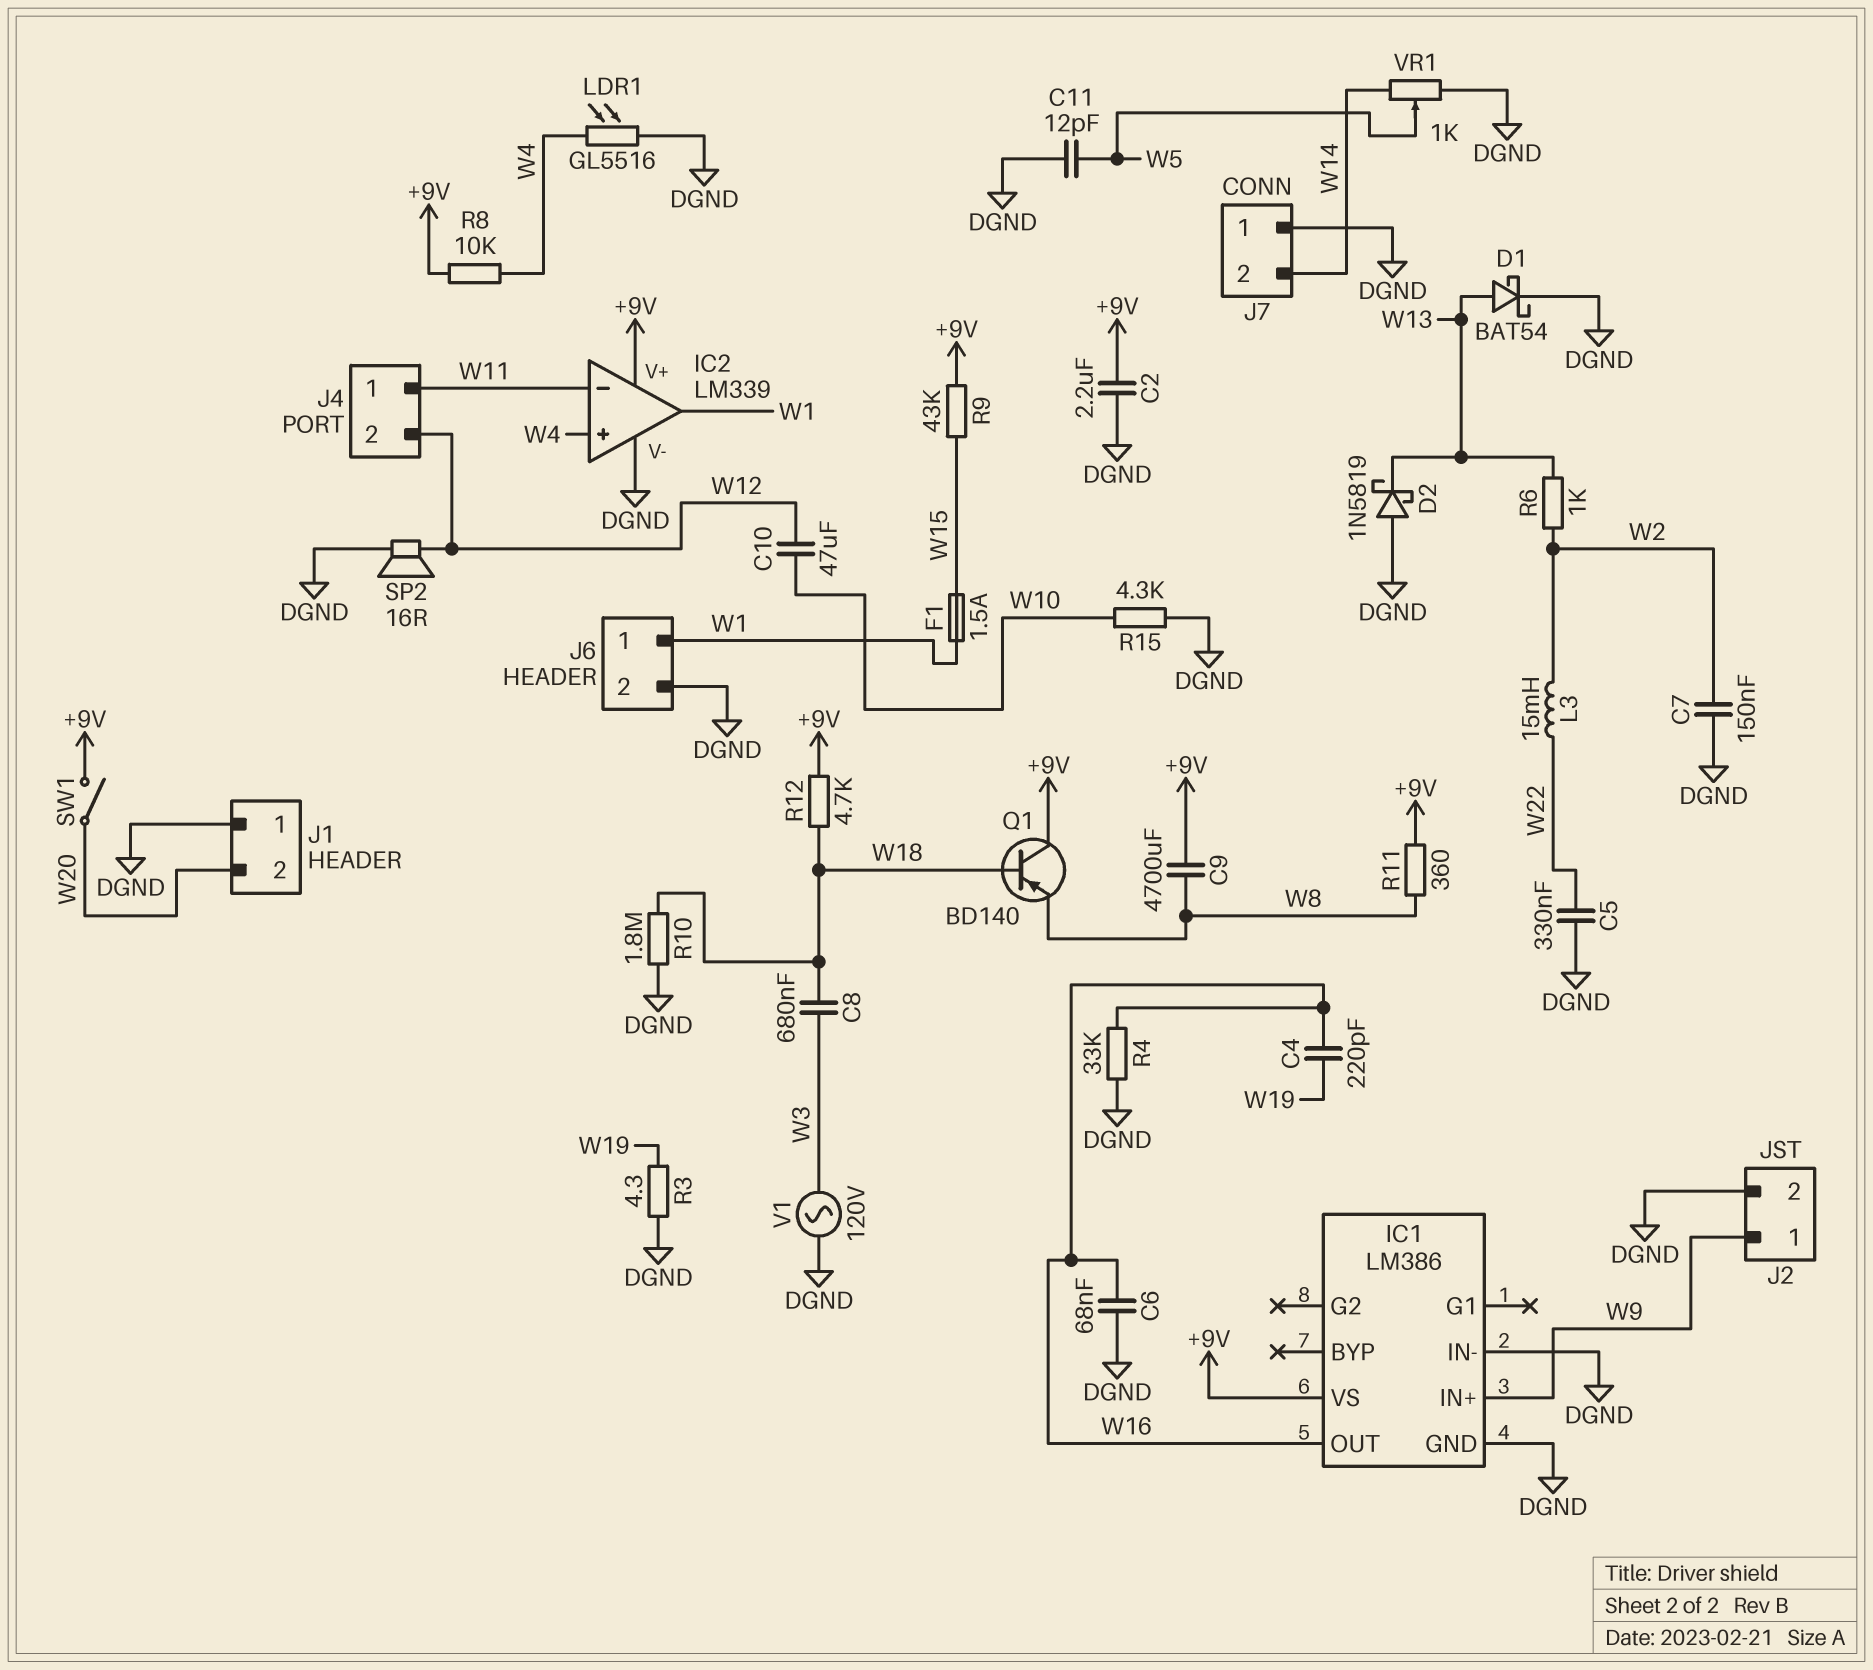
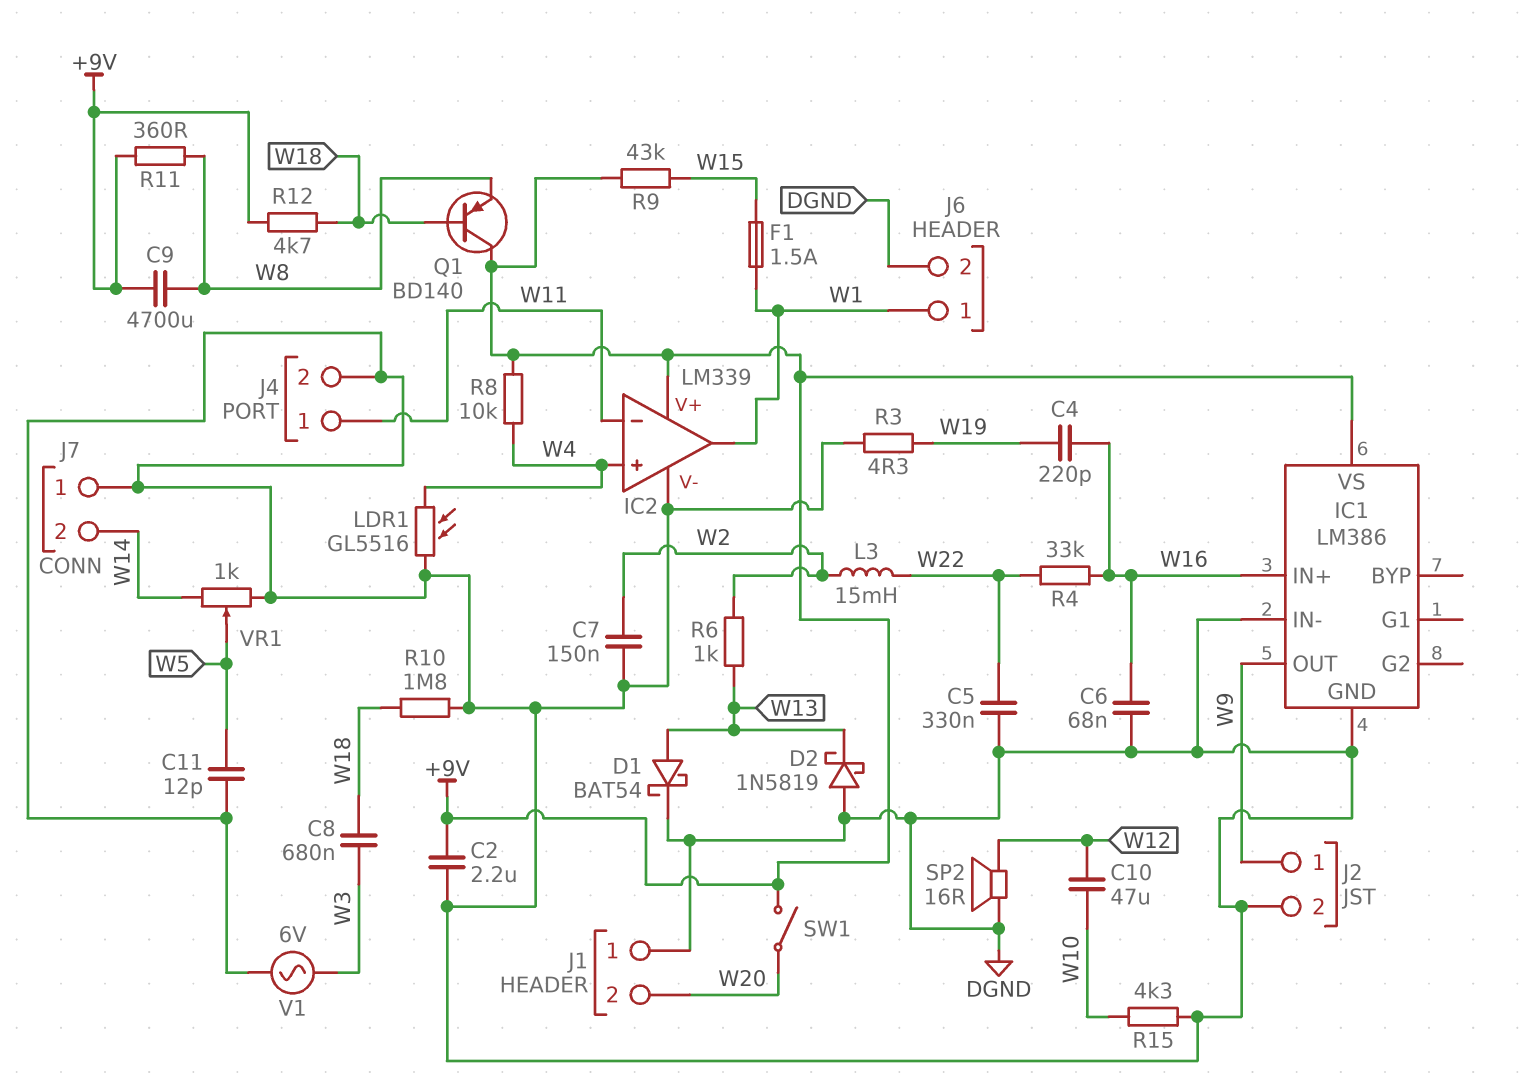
IC1 pin IN+: W9 -> W16
IC1 pin OUT: W16 -> W9
J4 pin 2: W12 -> DGND
R4: 33k (DGND, W16) -> 33k (W16, W22)
V1: AC 120V (DGND, W3) -> AC 6V (DGND, W3)

